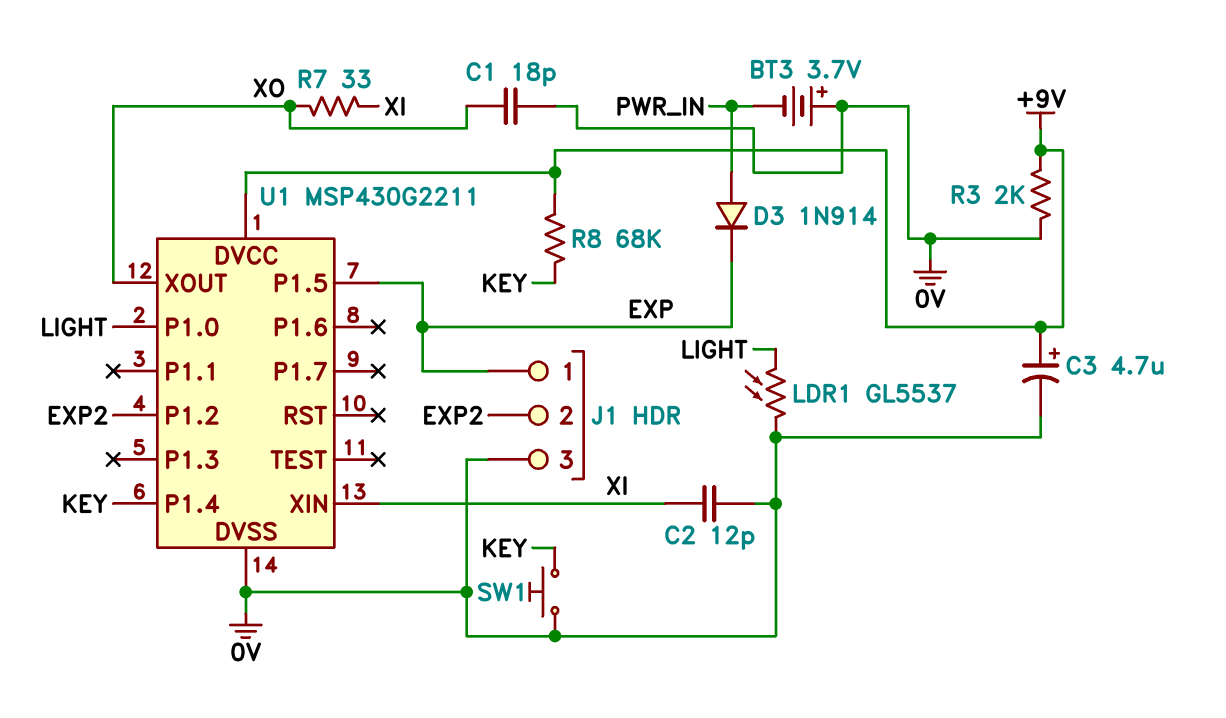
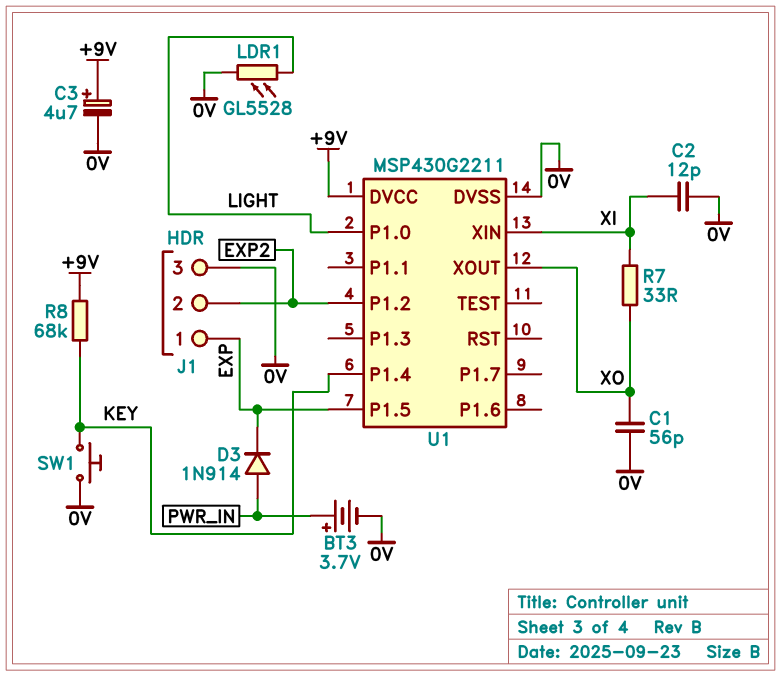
BT3: 3.7V (plus 0V, minus PWR_IN) -> 3.7V (plus PWR_IN, minus 0V)
C1: 18pF (0V, XO) -> 56pF (0V, XO)
LDR1: GL5537 (0V, LIGHT) -> GL5528 (0V, LIGHT)
R3: 2k (+9V, 0V) -> none

